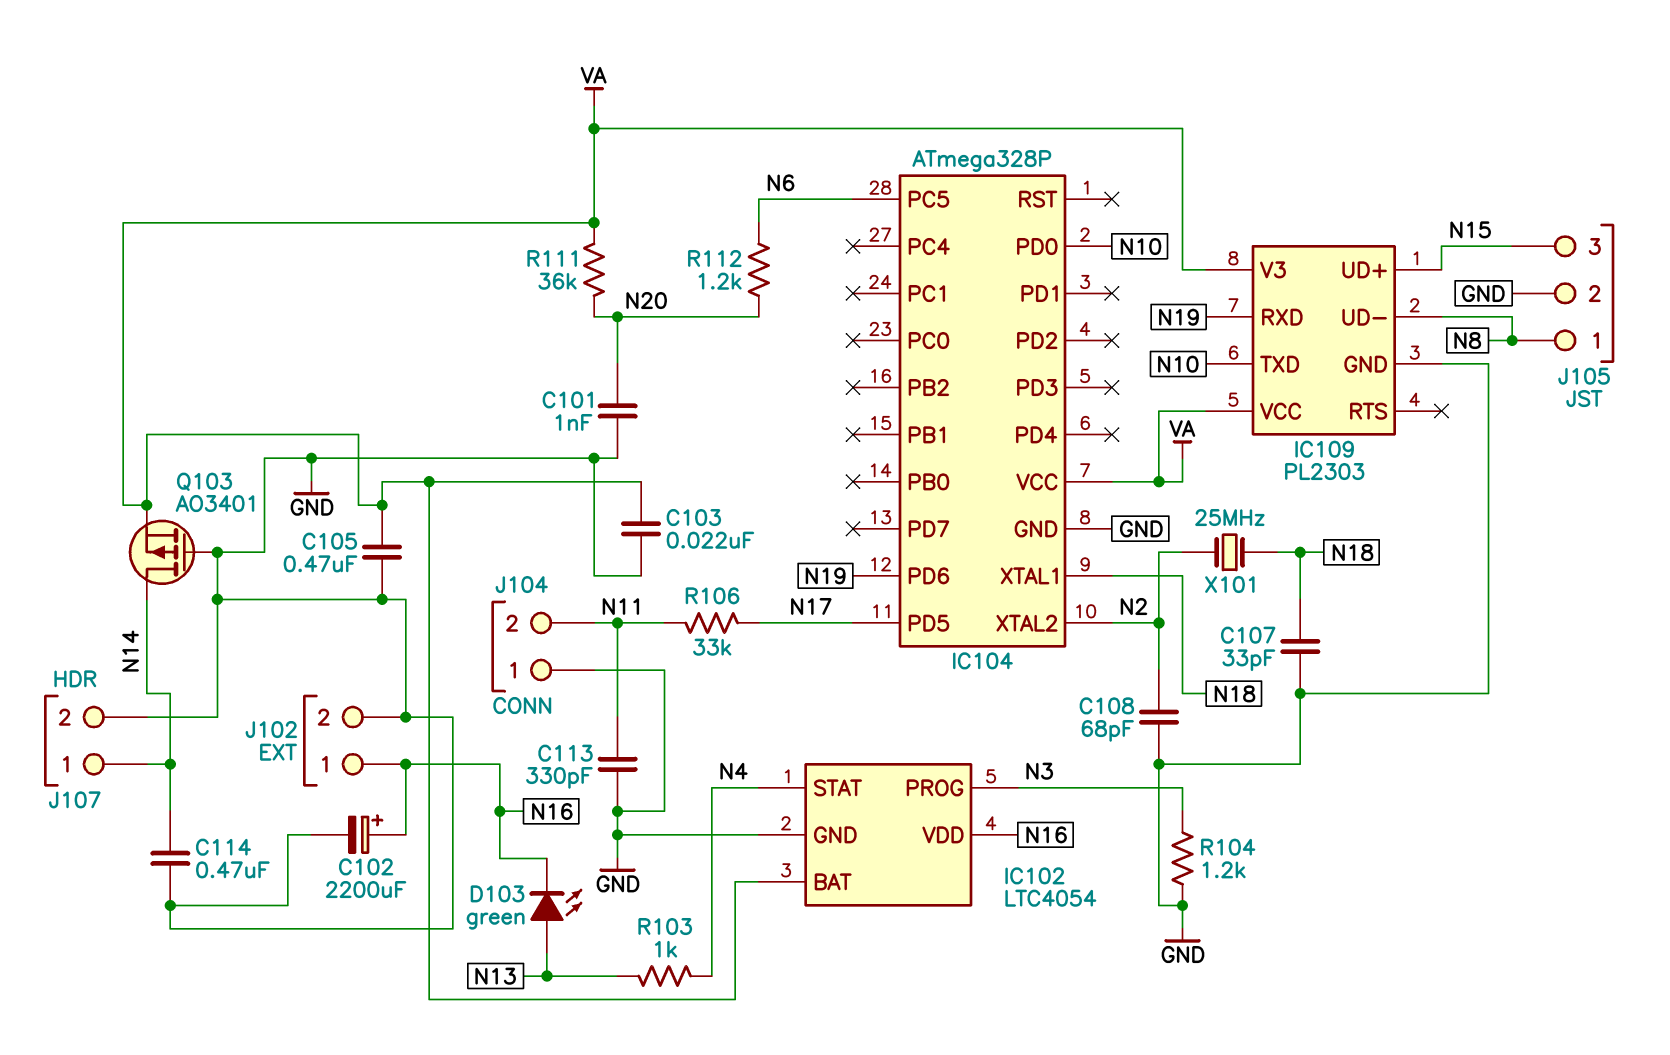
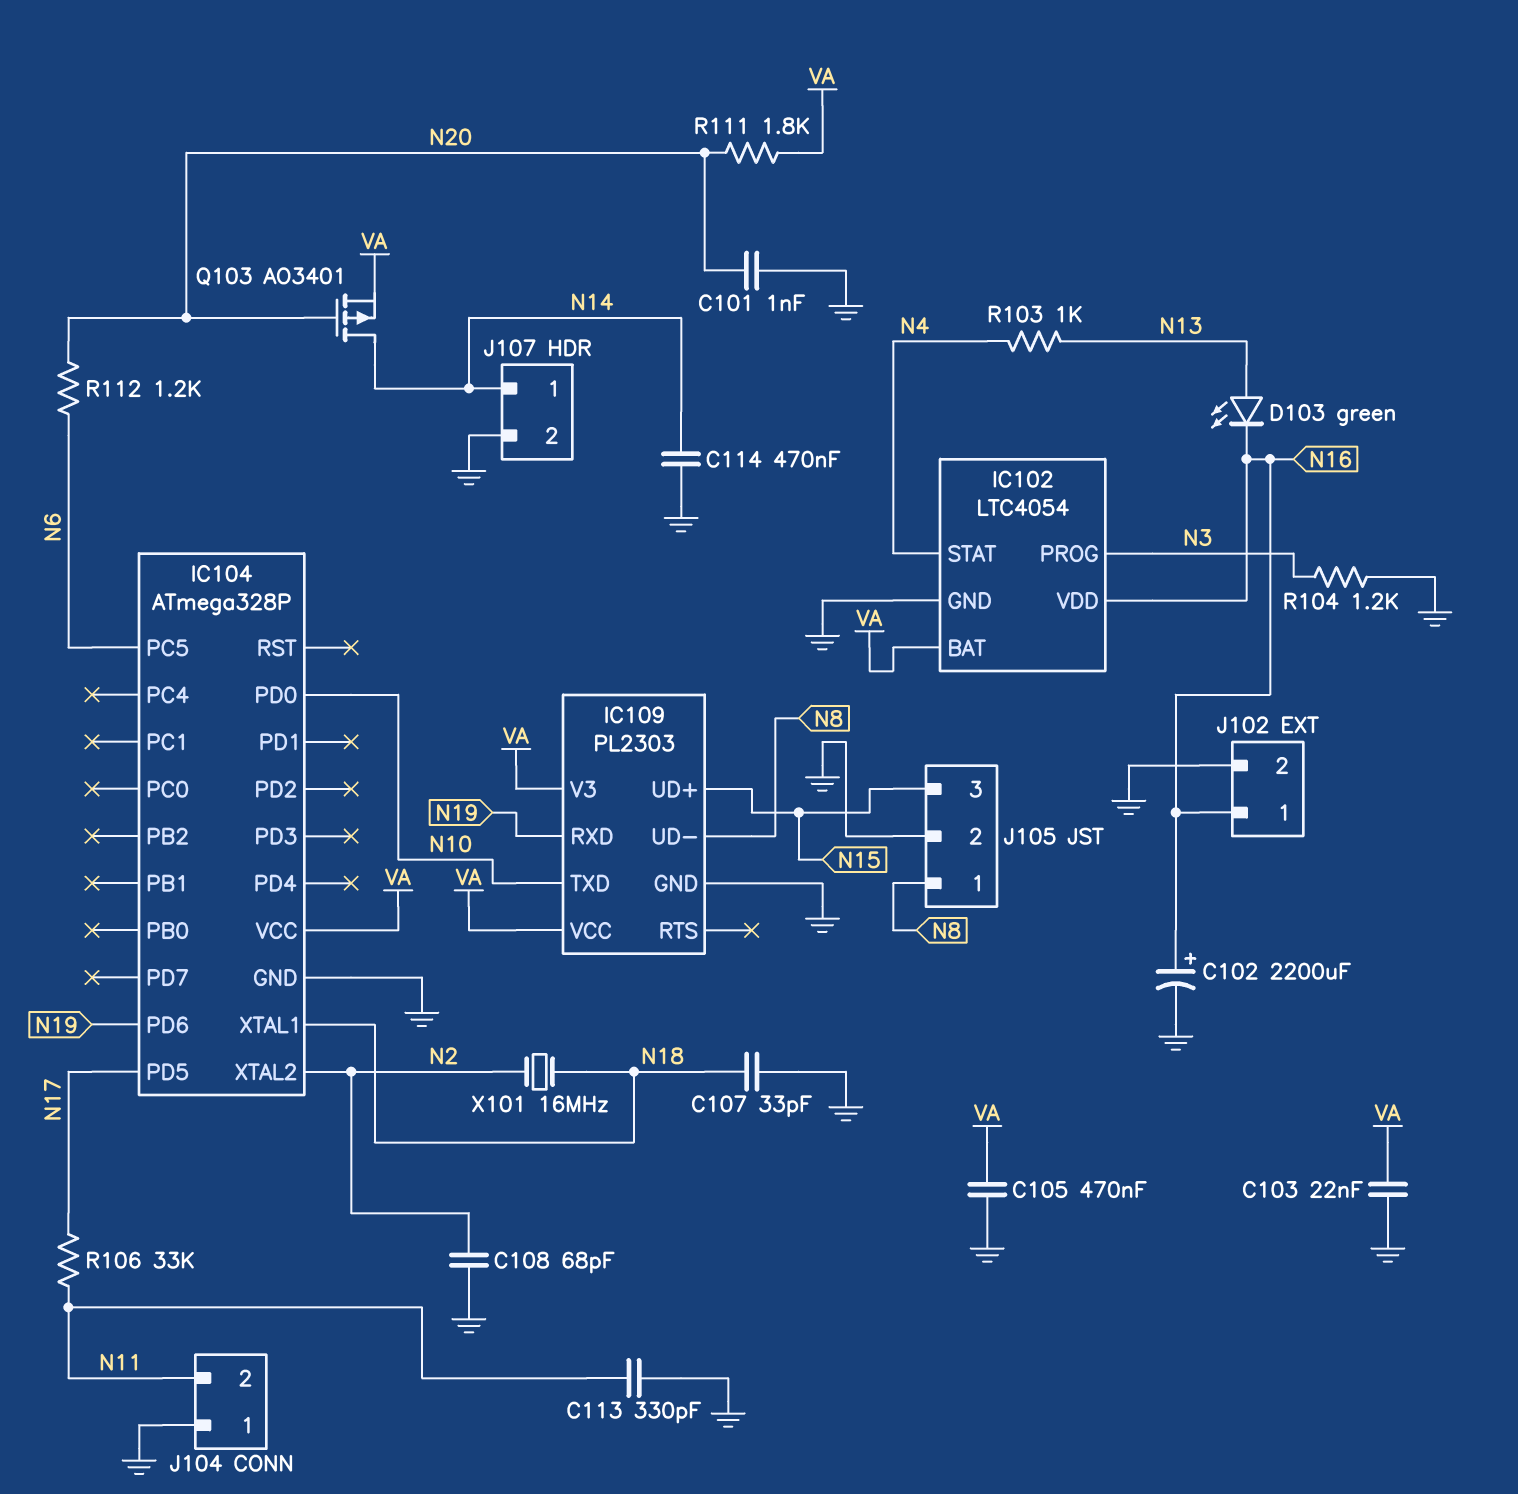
Q103: PMOS AO3401 (G GND, D N14, S VA) -> PMOS AO3401 (G N20, D N14, S VA)
R111: 36k (N20, VA) -> 1.8k (N20, VA)
X101: 25MHz (N2, N18) -> 16MHz (N2, N18)

